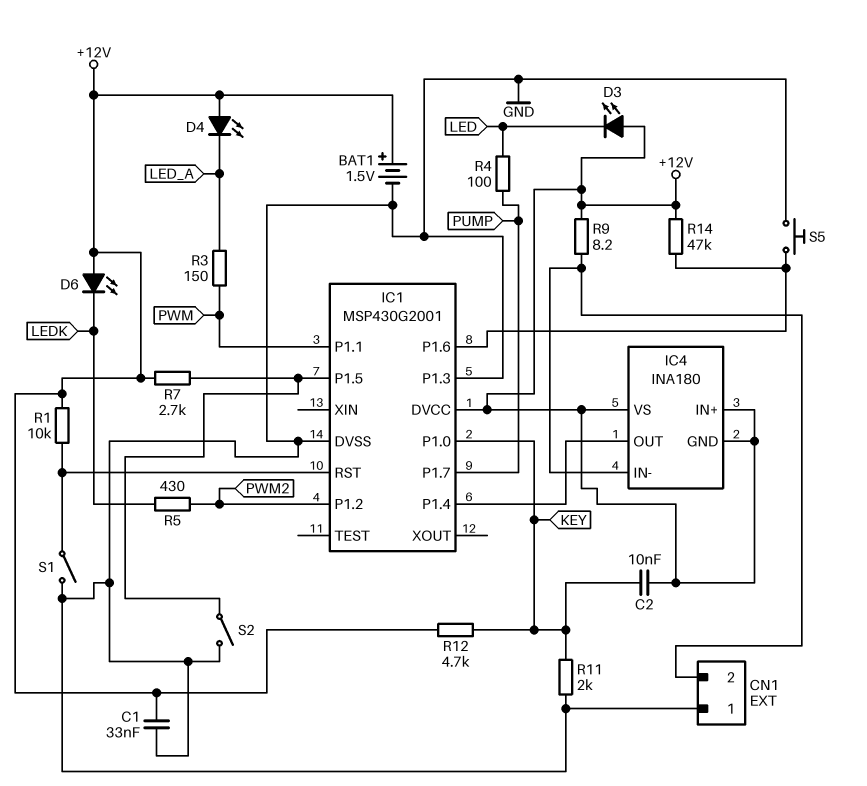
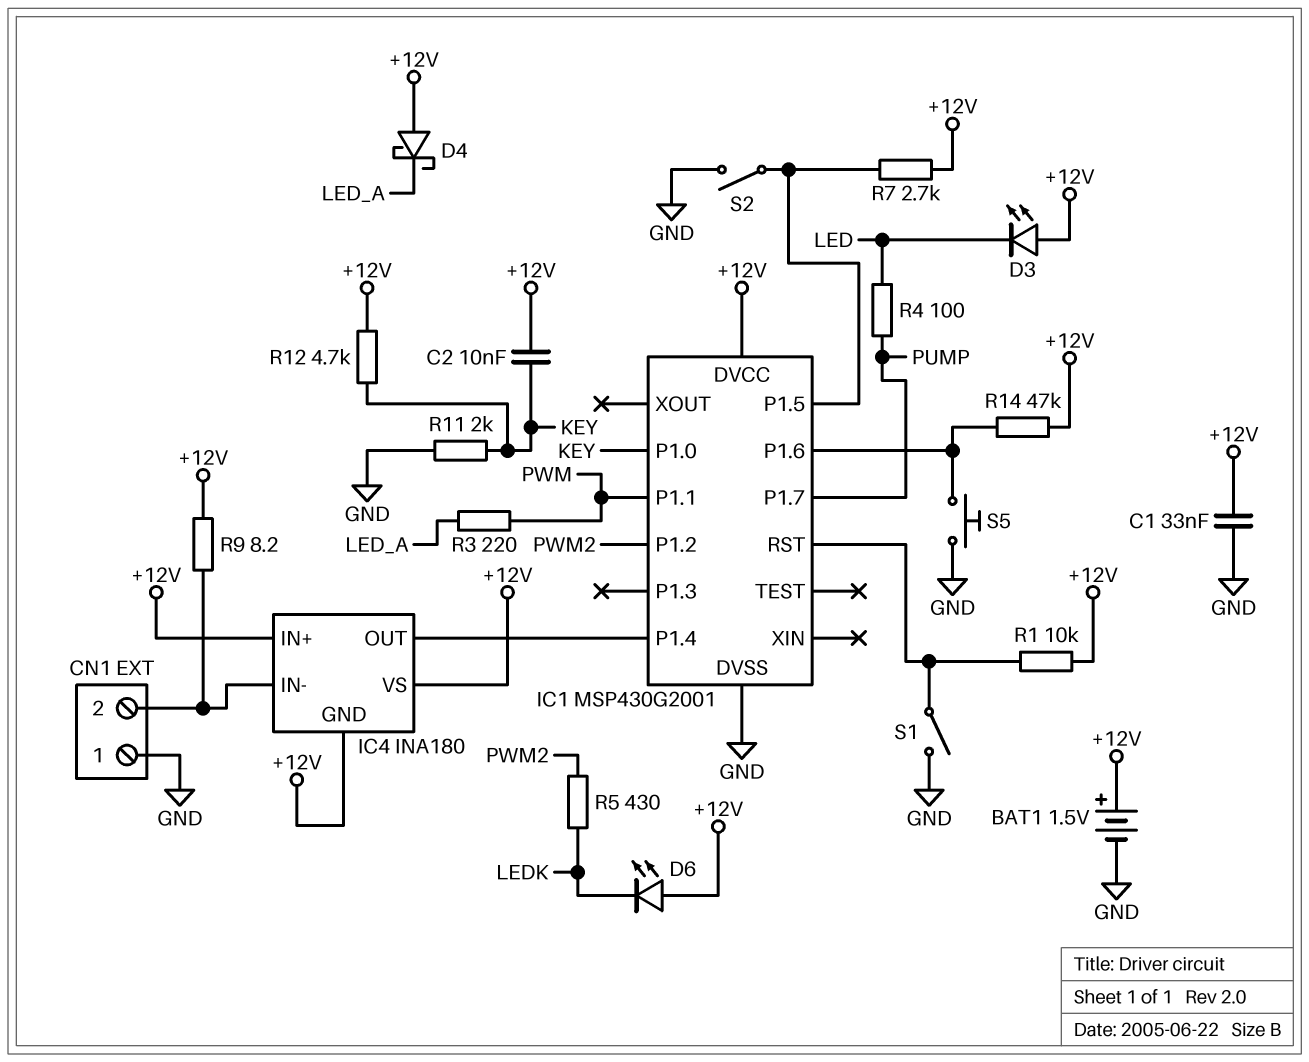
D4: LED (A +12V, K LED_A) -> schottky (A +12V, K LED_A)
IC1 pin P1.3: GND -> none
R3: 150 (LED_A, PWM) -> 220 (LED_A, PWM)

